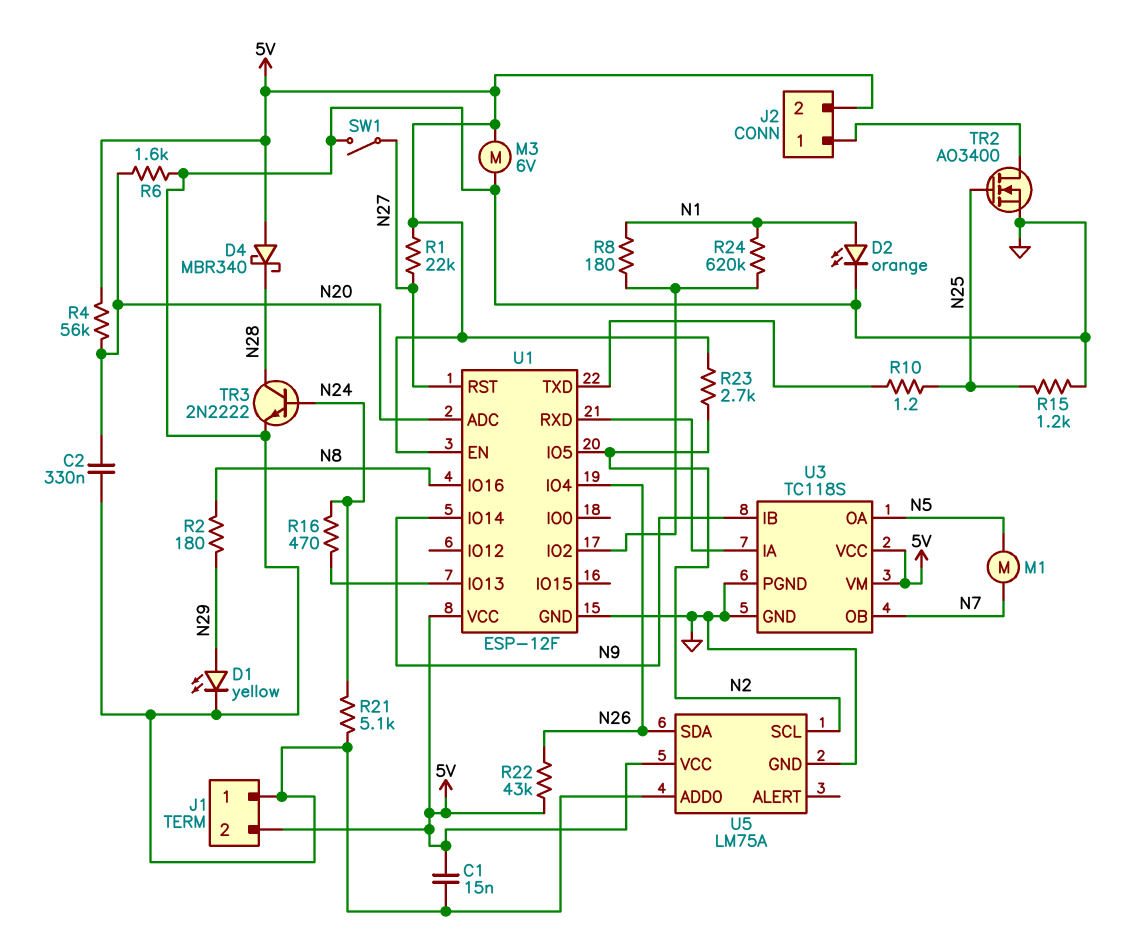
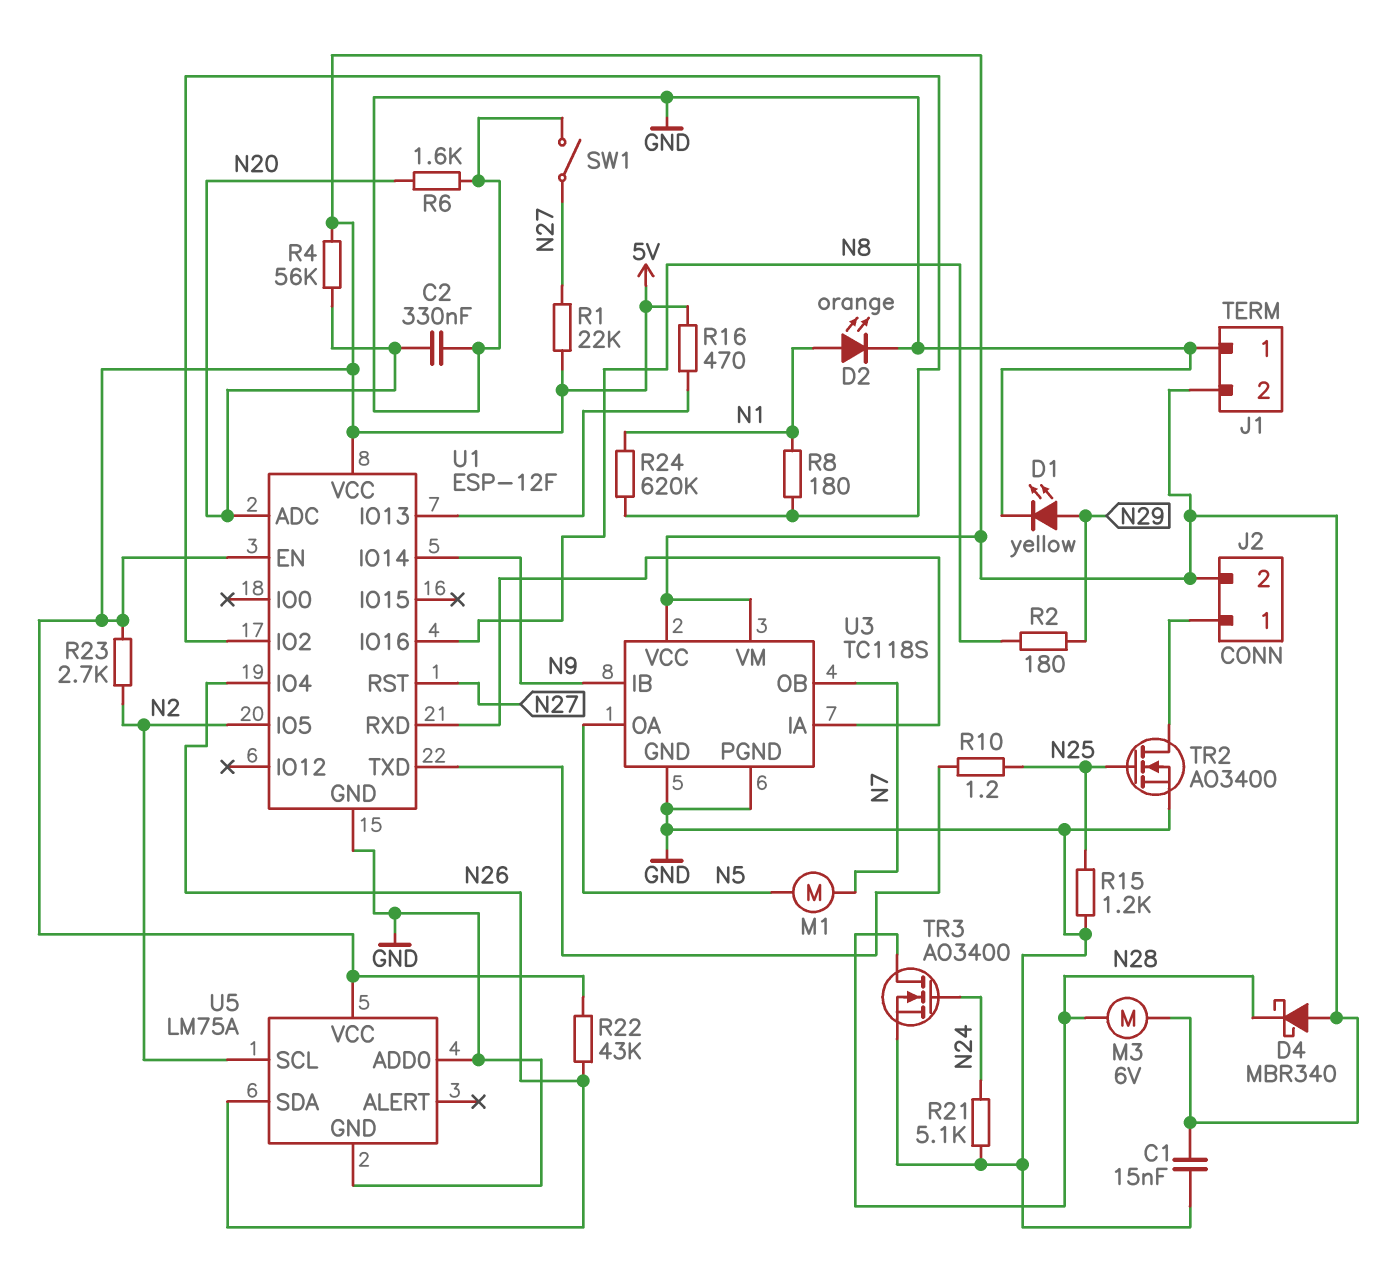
M3: motor 6V (5V, GND) -> motor 6V (5V, N28)
R16: 470 (N24, U1/IO13) -> 470 (5V, U1/IO13)
TR3: NPN 2N2222 (B N24, C N28, E GND) -> NMOS AO3400 (G N24, D N28, S GND)

